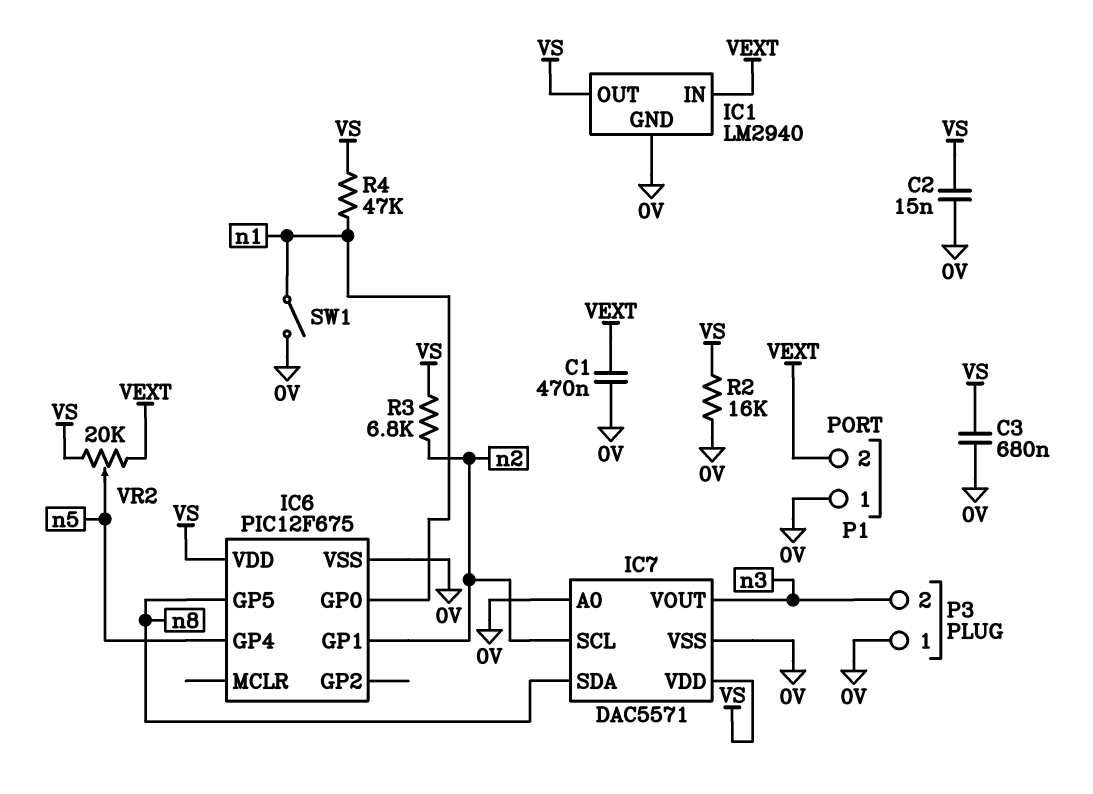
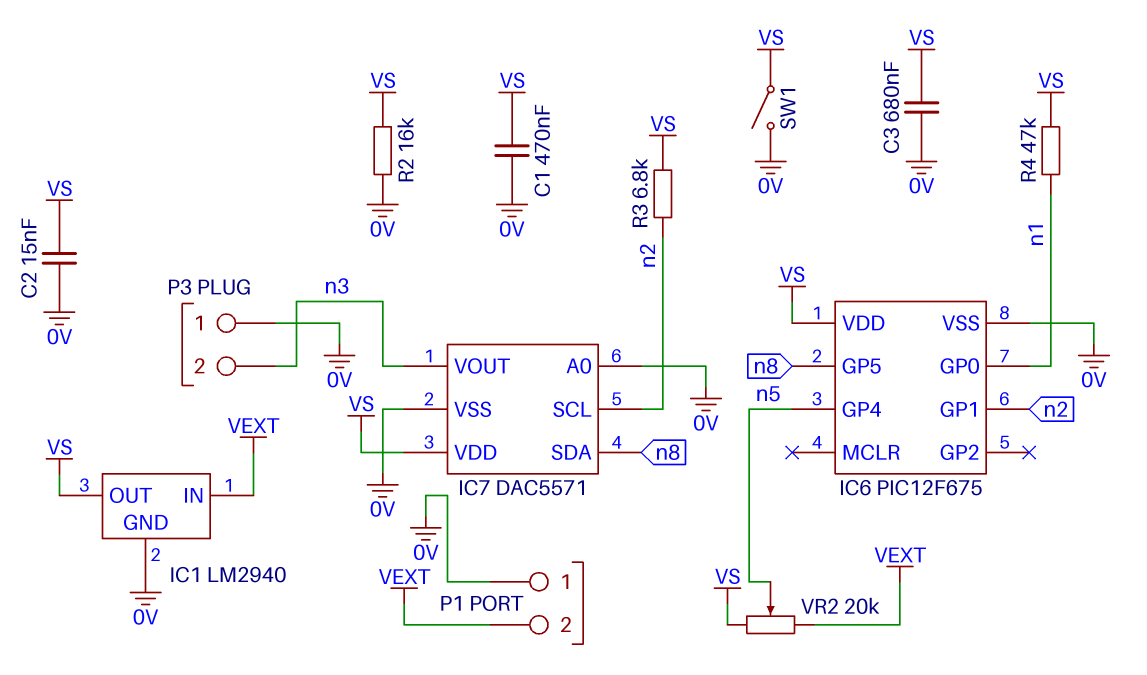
C1: 470nF (0V, VEXT) -> 470nF (0V, VS)
SW1: switch (0V, n1) -> switch (0V, VS)

